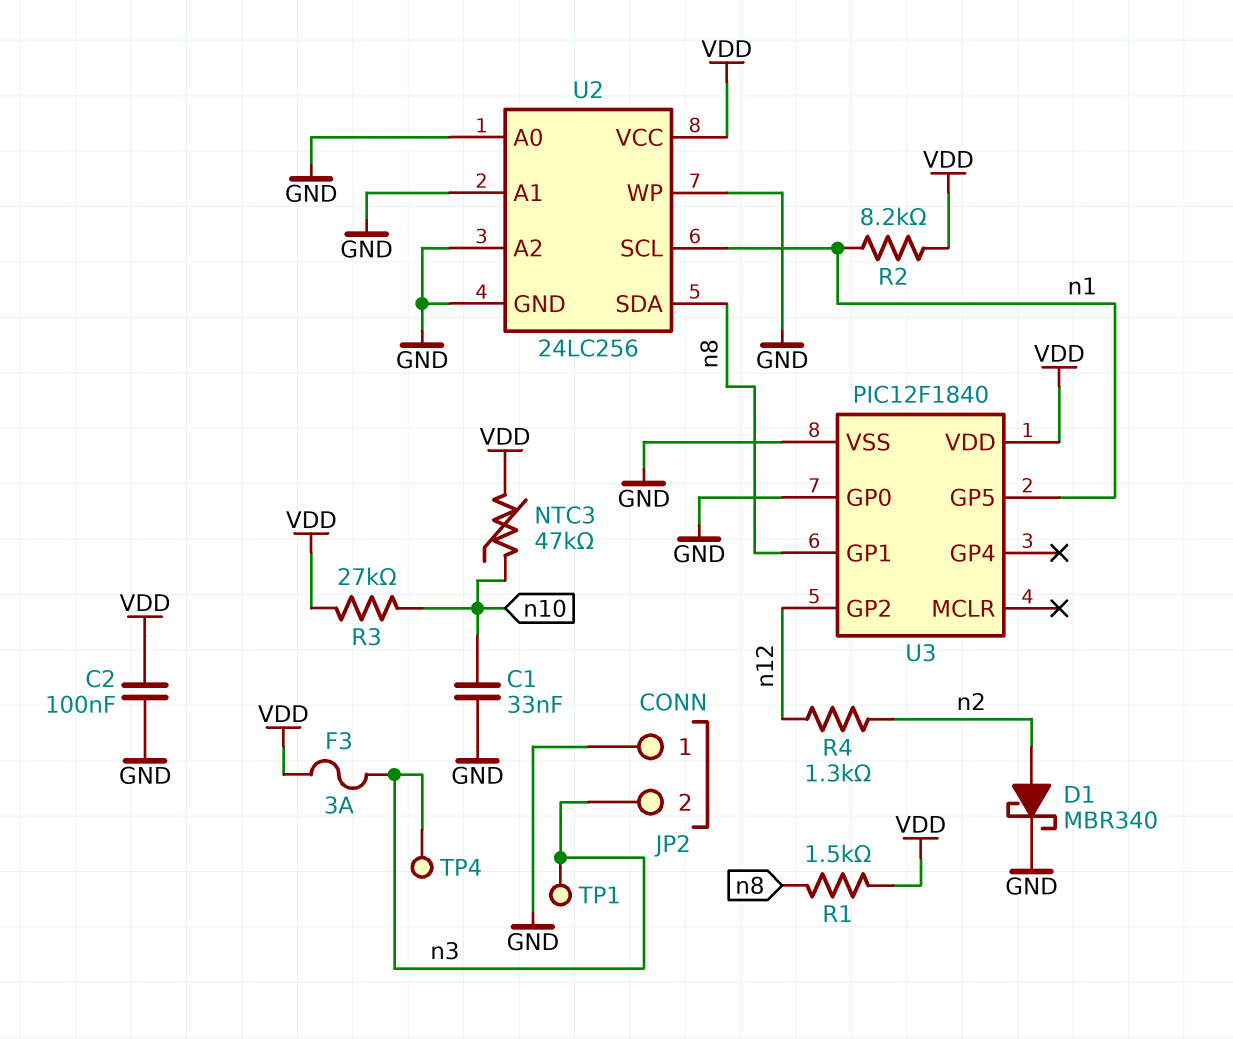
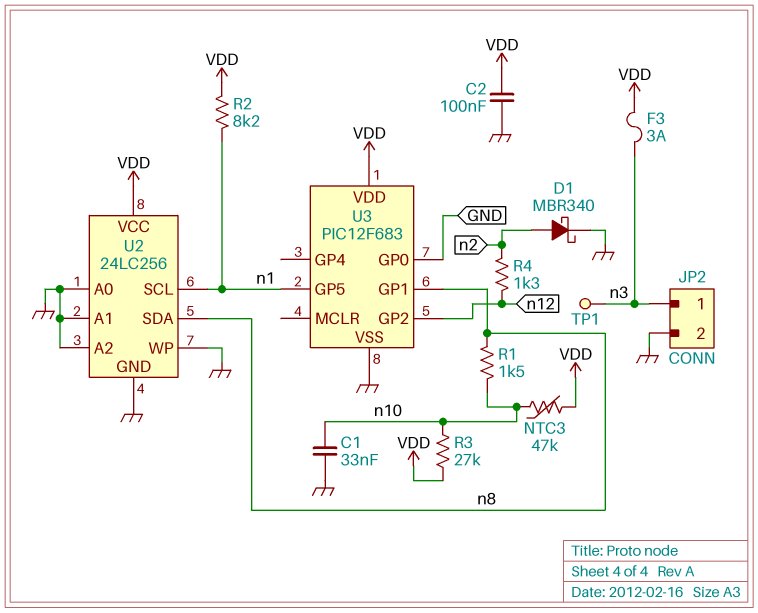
JP2 pin 1: GND -> n3
JP2 pin 2: n3 -> GND
R1: 1.5k (VDD, n8) -> 1.5k (n8, n10)
TP4: test point (n3) -> none
U3: PIC12F1840 -> PIC12F683

